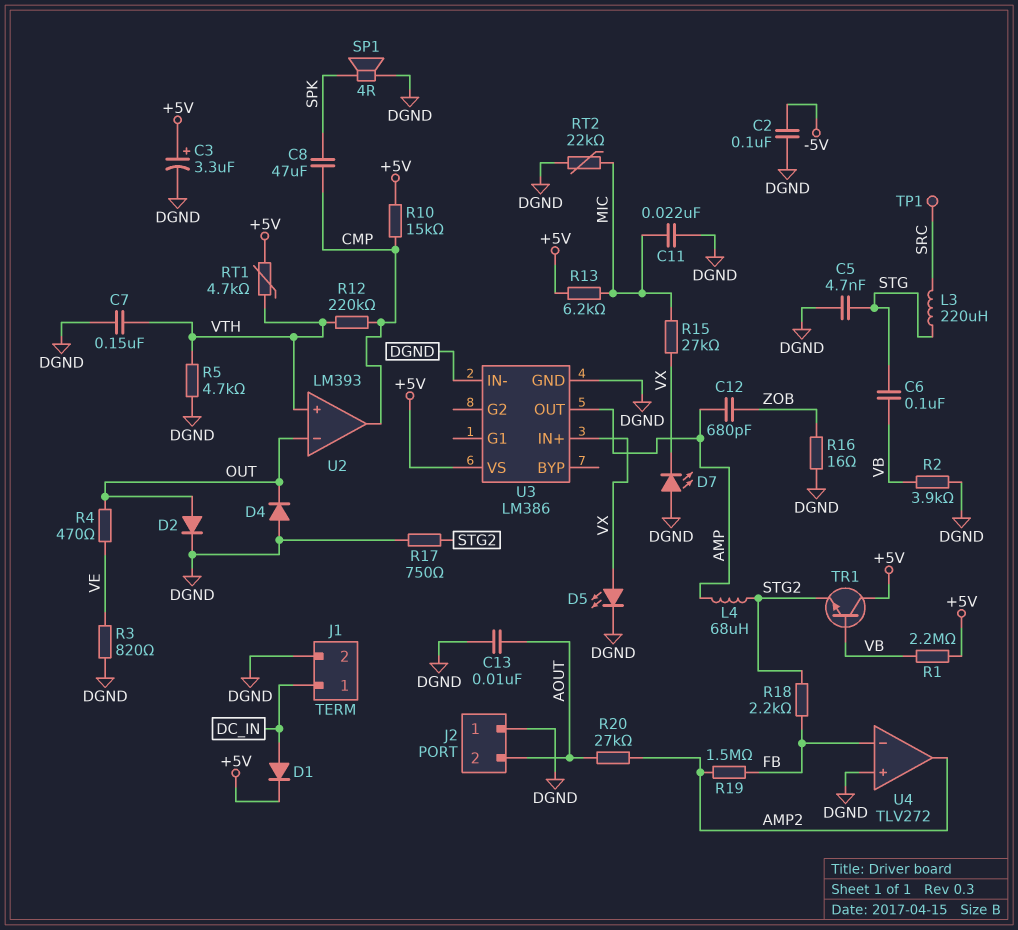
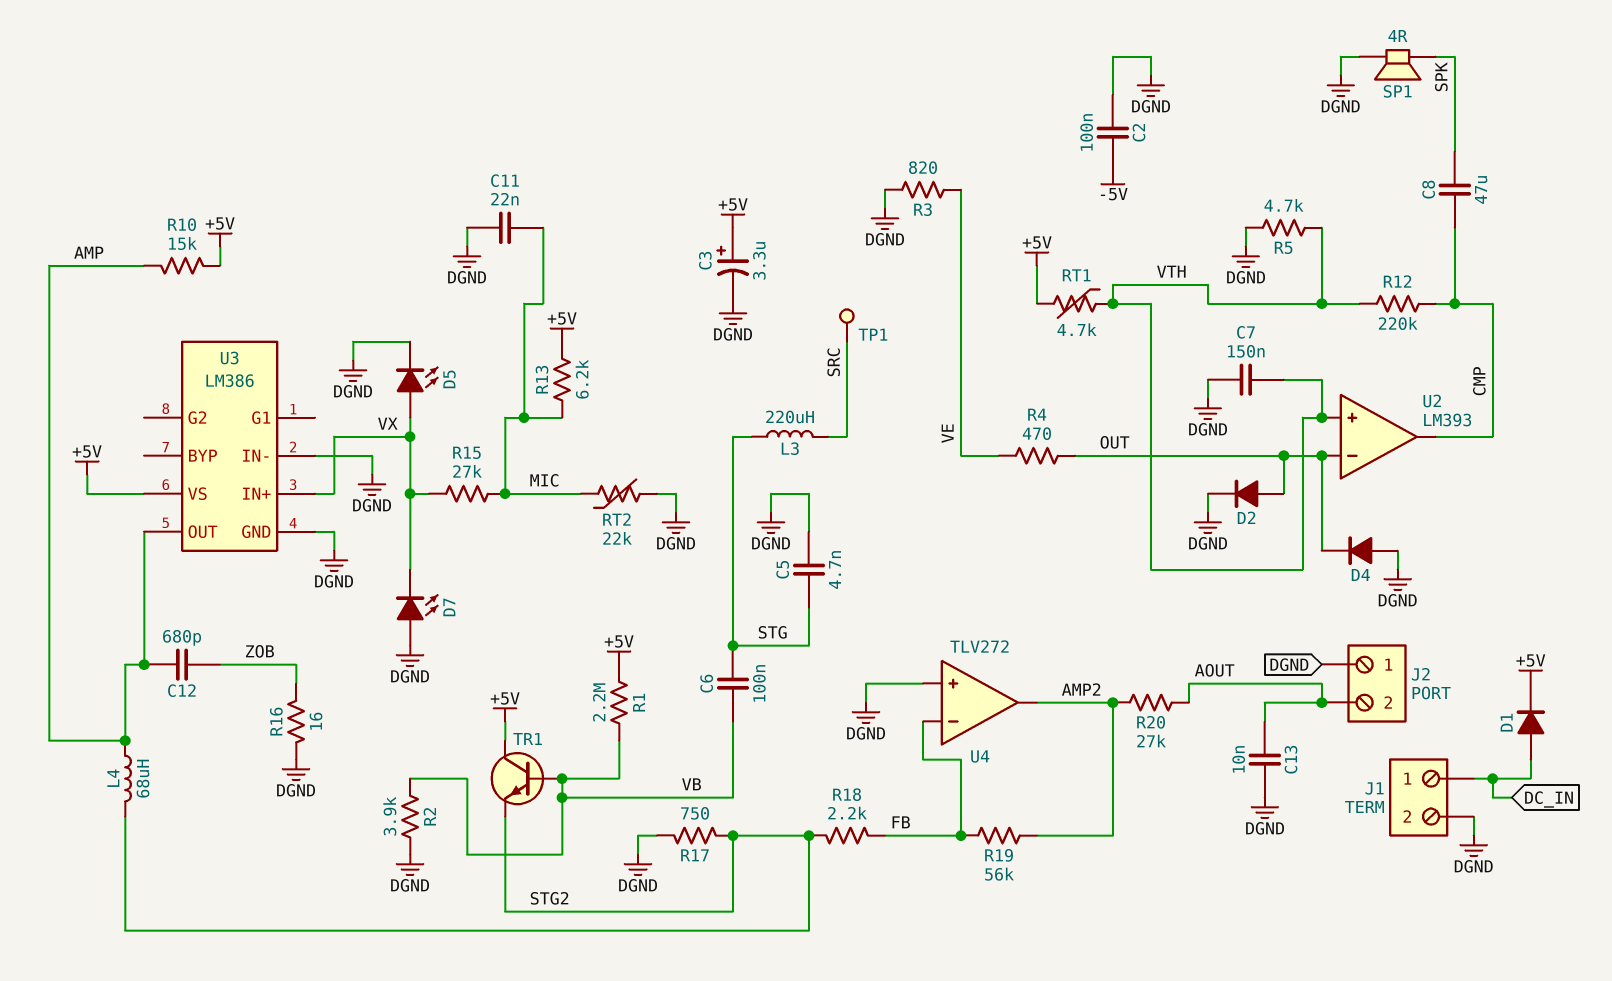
R10: 15k (+5V, CMP) -> 15k (+5V, AMP)
R19: 1.5M (AMP2, FB) -> 56k (AMP2, FB)

